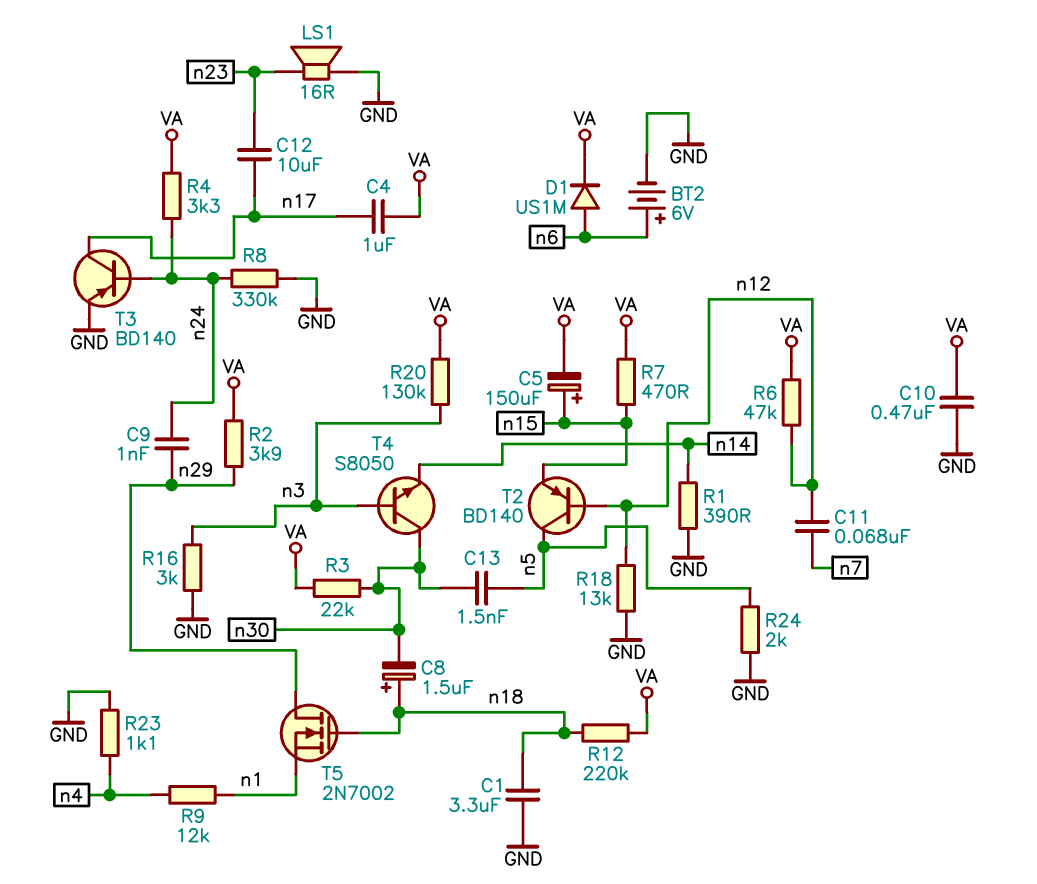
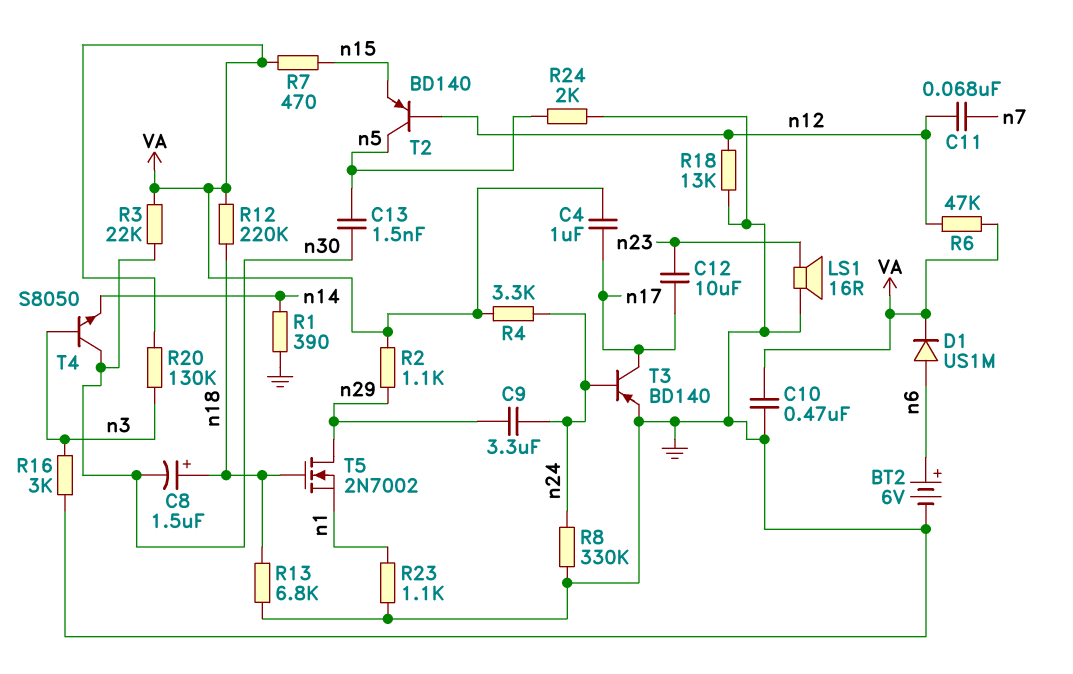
C1: 3.3uF (GND, n18) -> none
C5: 150uF (plus n15, minus VA) -> none
C9: 1nF (n24, n29) -> 3.3uF (n24, n29)
R2: 3.9k (VA, n29) -> 1.1k (VA, n29)
R9: 12k (n1, n4) -> none
R13: none -> 6.8k (GND, n18)
R23: 1.1k (GND, n4) -> 1.1k (GND, n1)

